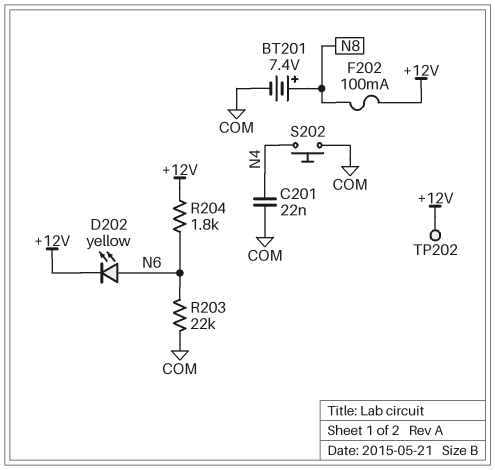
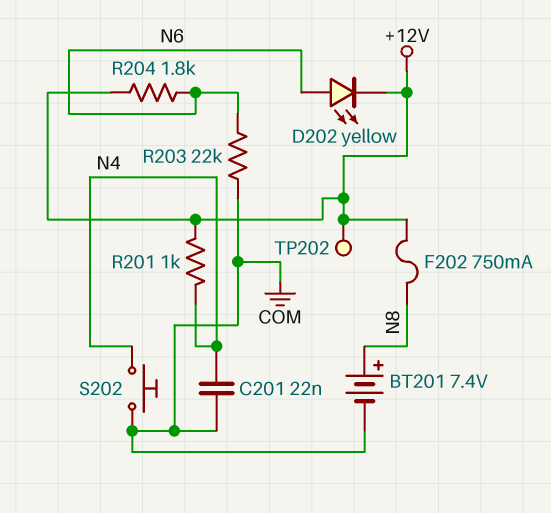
F202: 100mA (+12V, N8) -> 750mA (+12V, N8)
R201: none -> 1k (+12V, N4)

